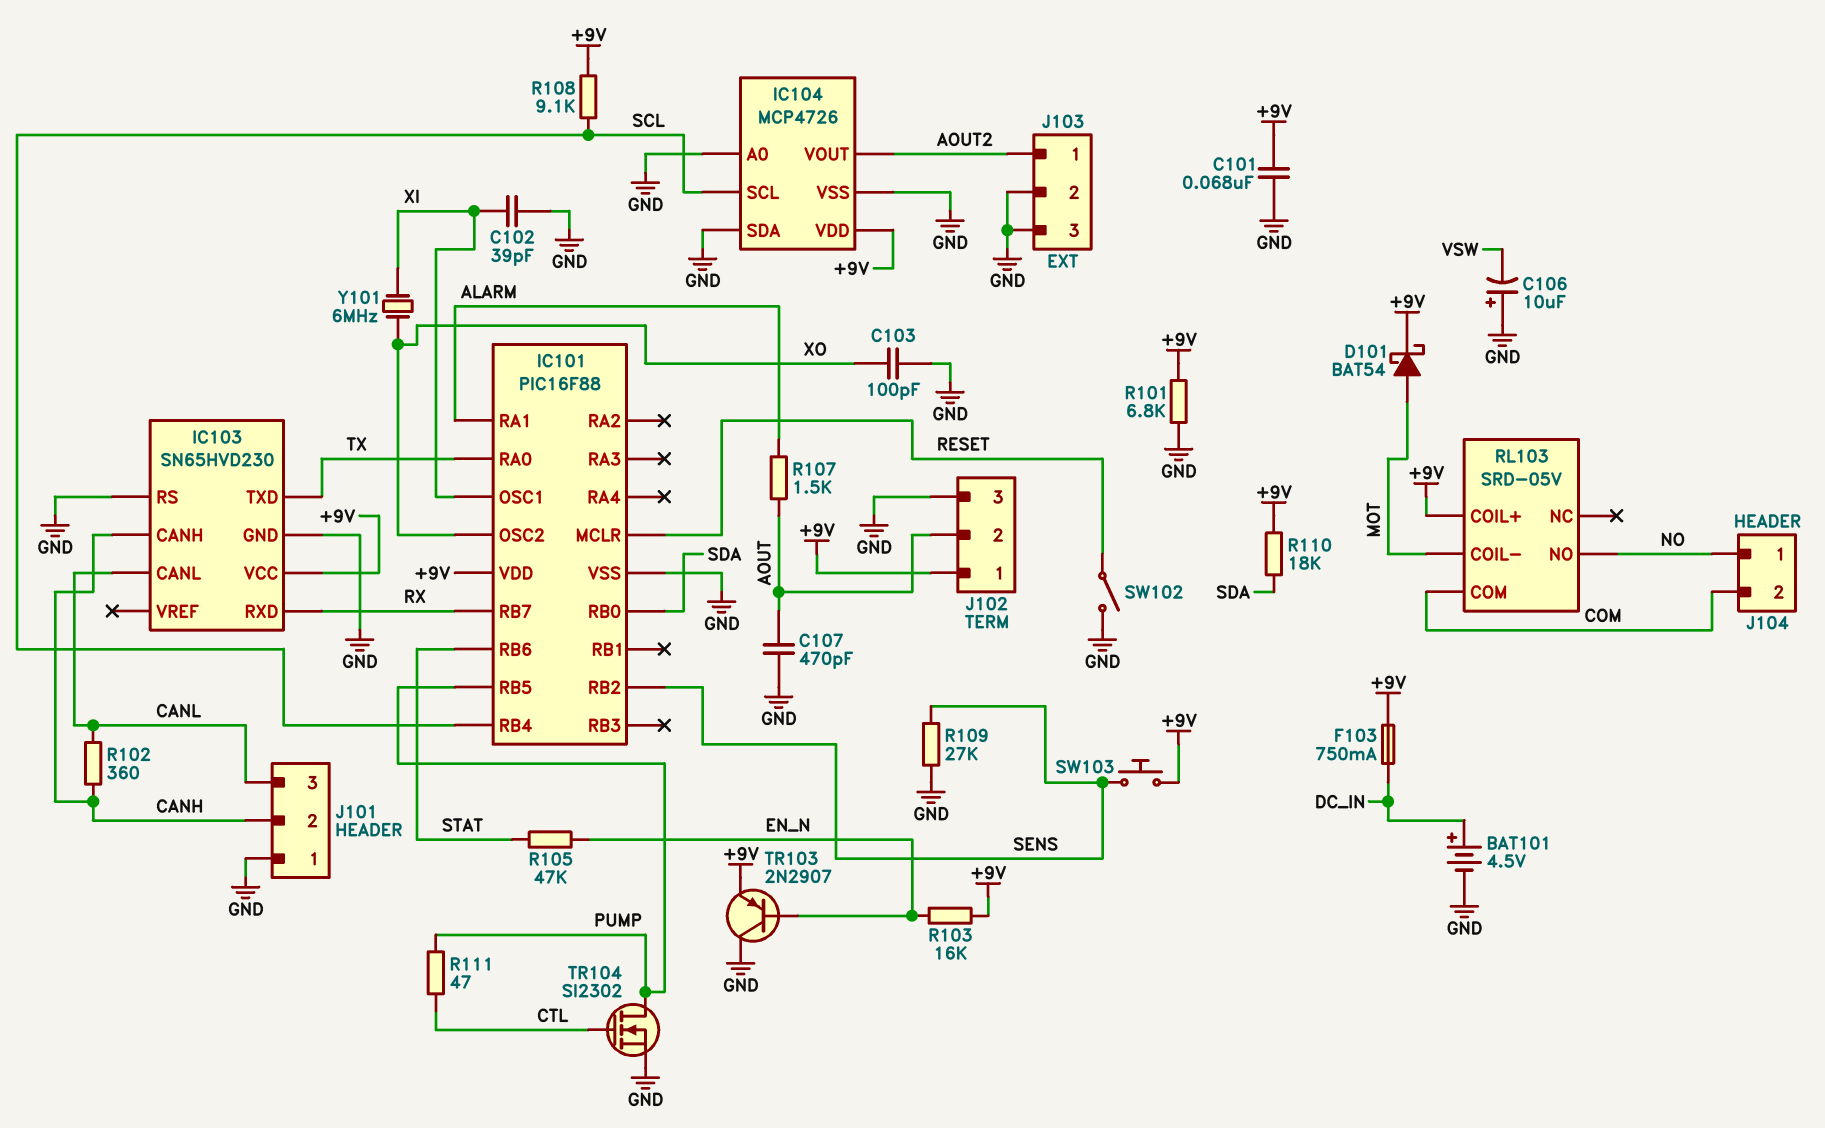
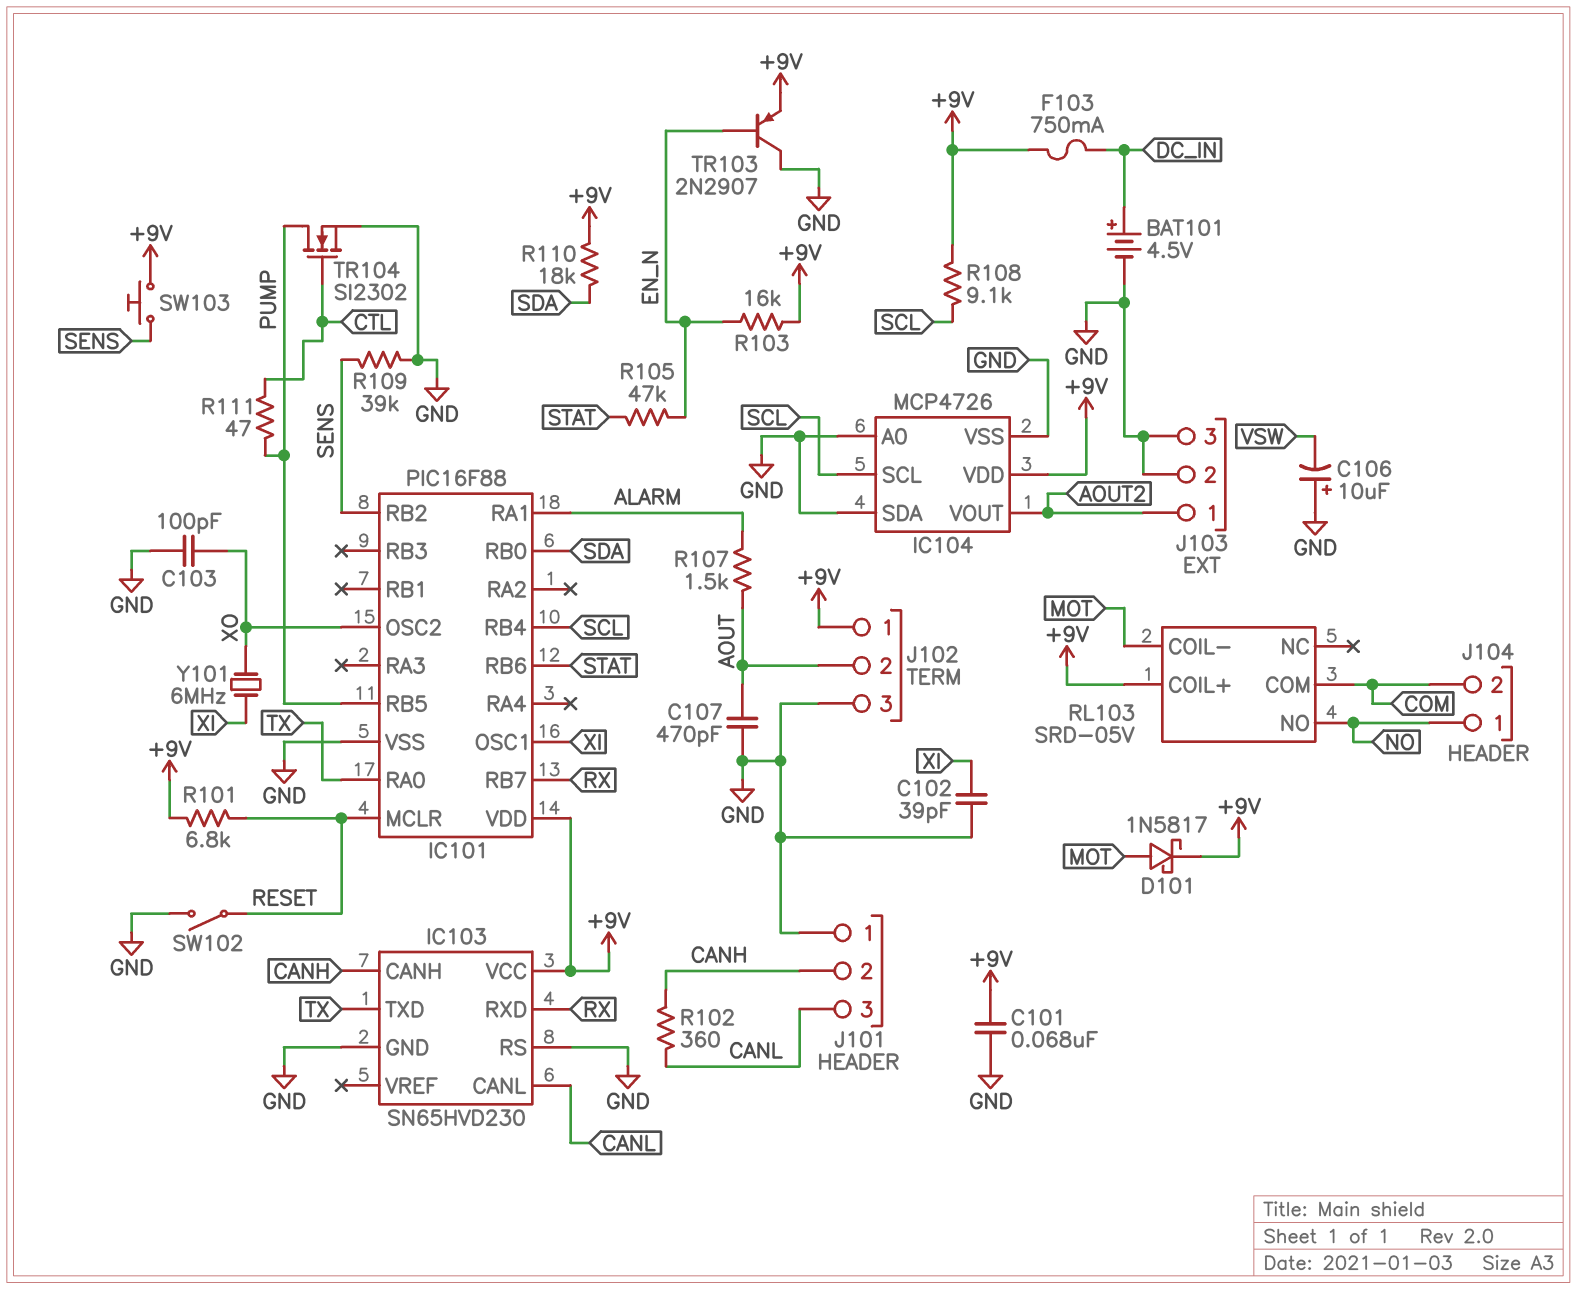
D101: schottky BAT54 (A MOT, K +9V) -> schottky 1N5817 (A MOT, K +9V)
R101: 6.8k (+9V, GND) -> 6.8k (+9V, RESET)
R109: 27k (GND, SENS) -> 39k (GND, SENS)

